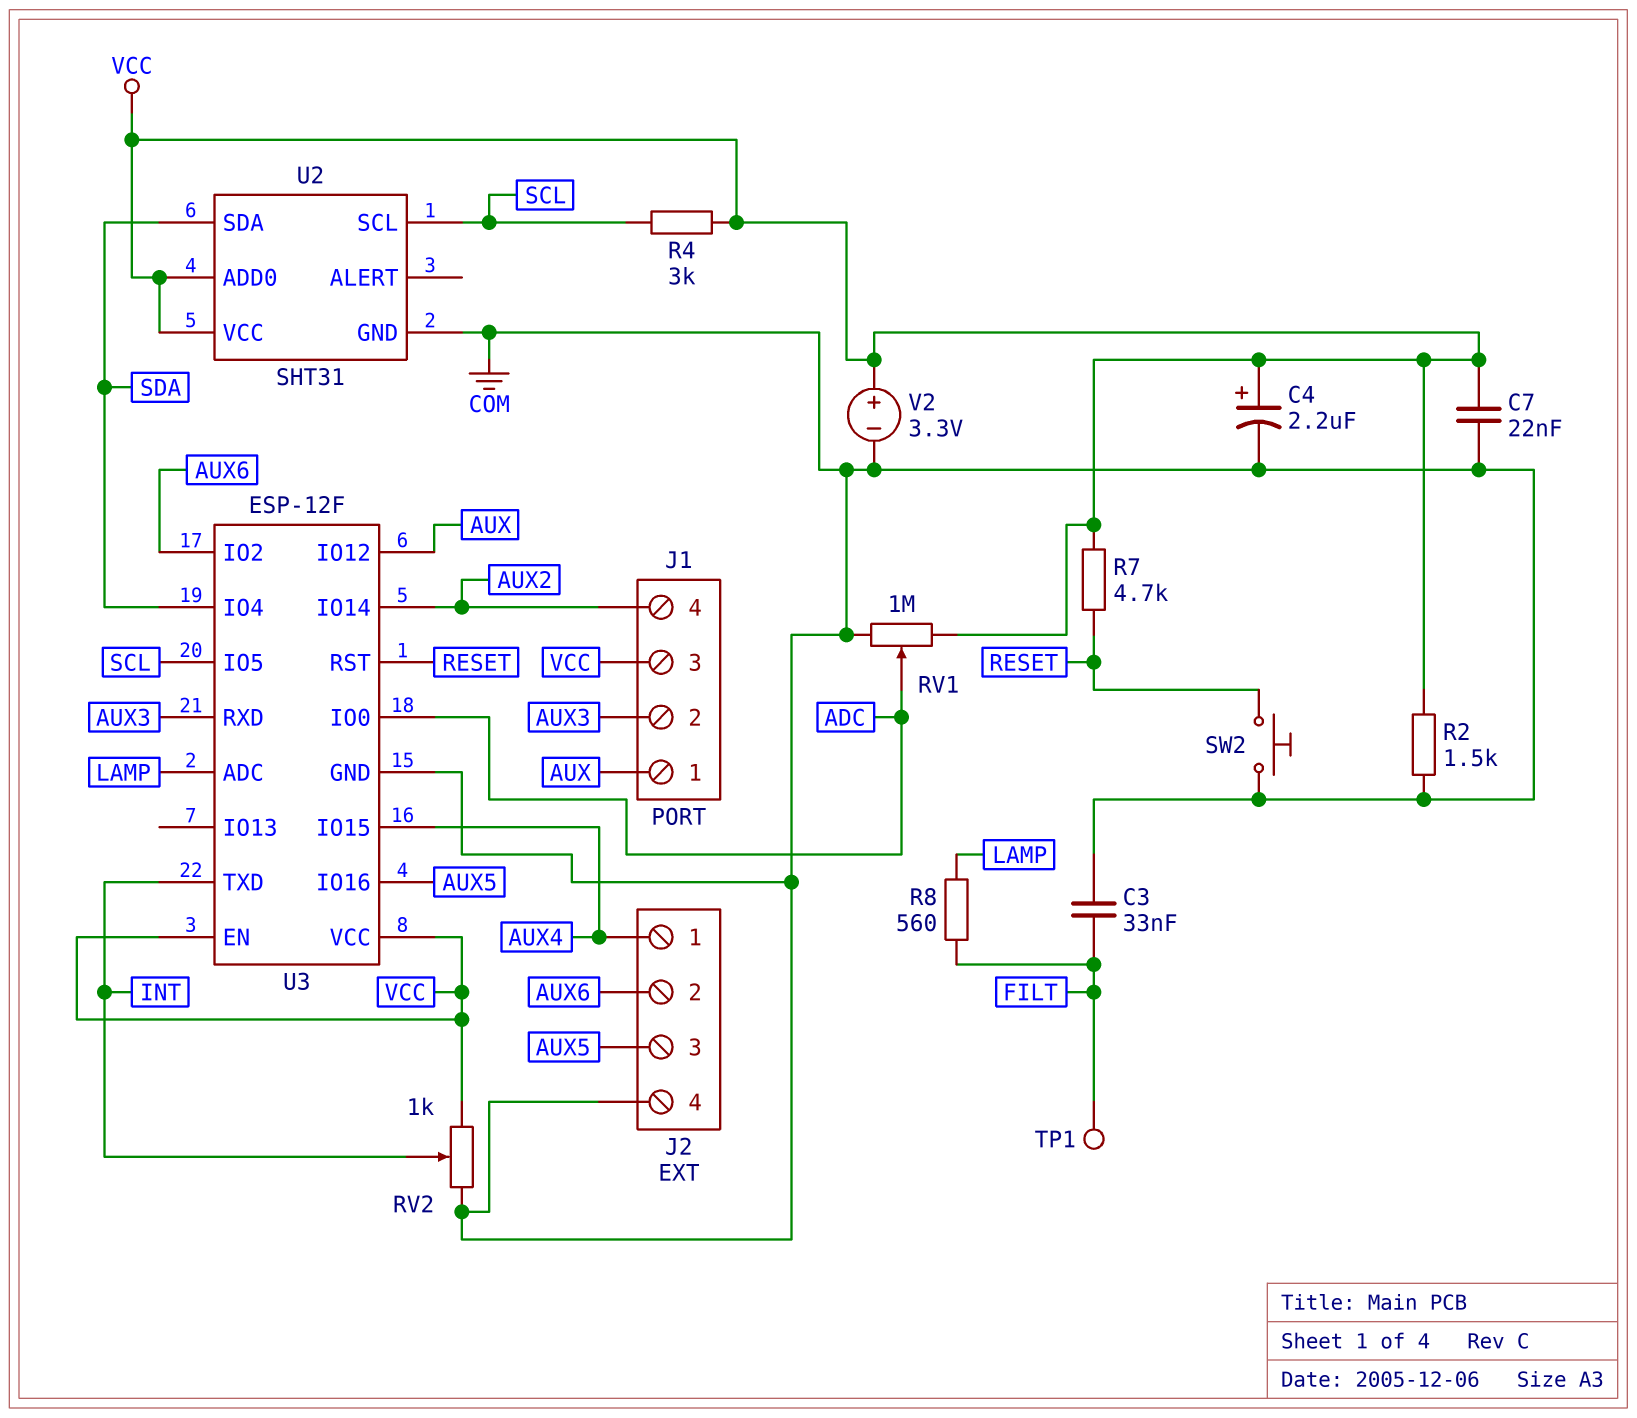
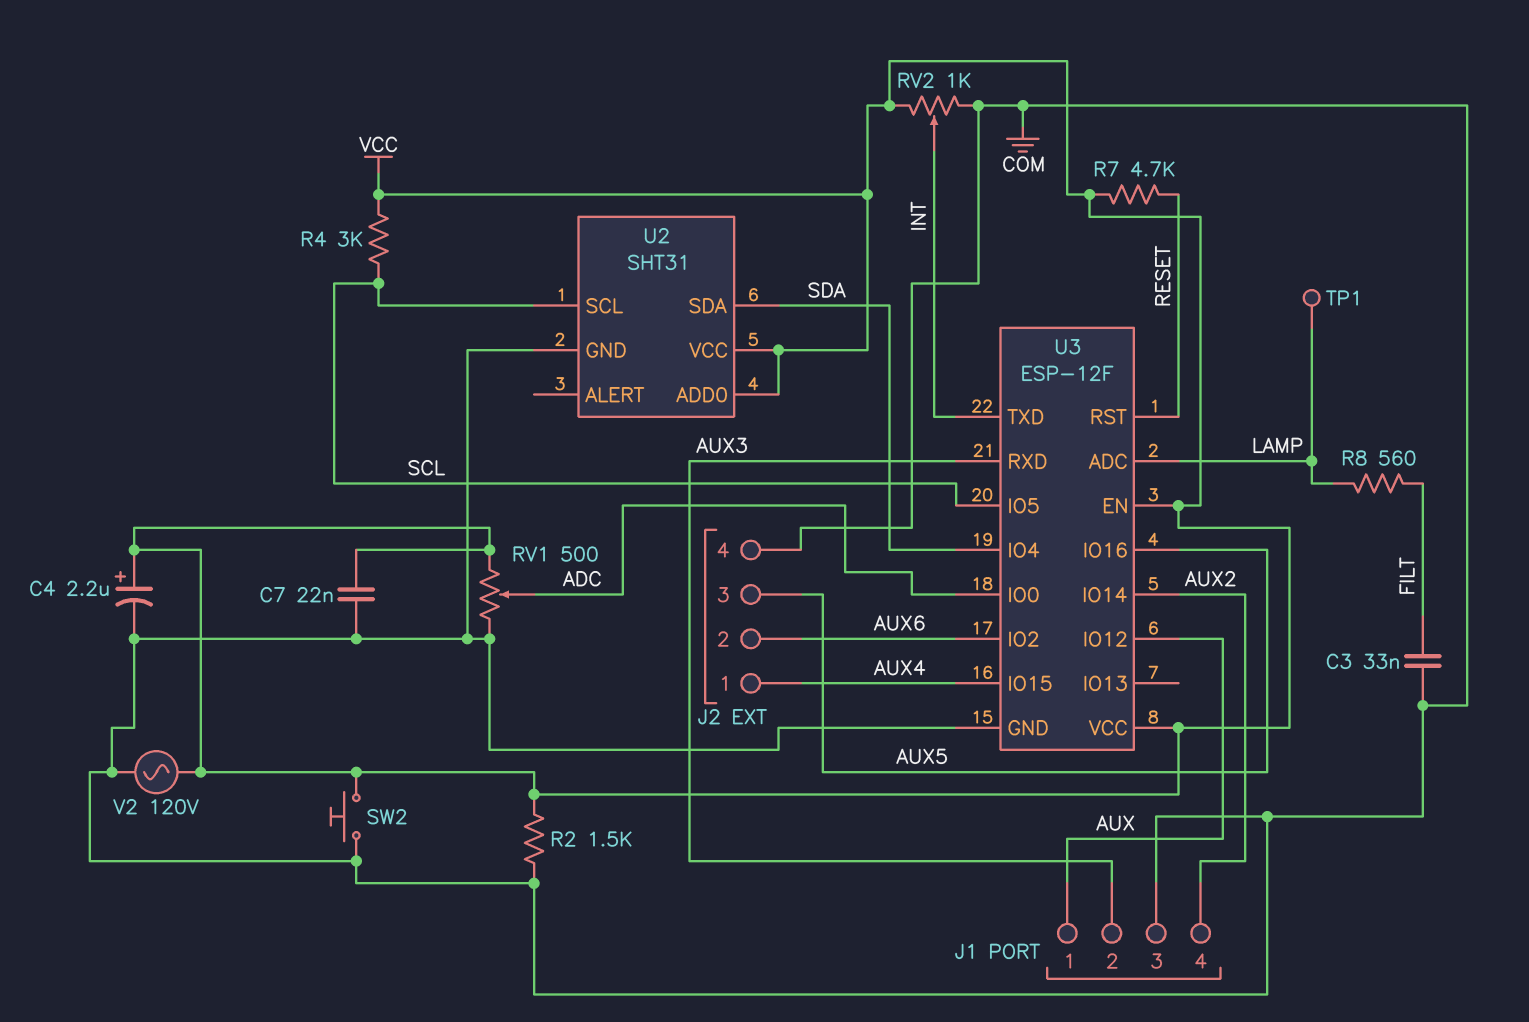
J1 pin 3: VCC -> COM
RV1: 1M (COM, VCC, wiper ADC) -> 500 (COM, VCC, wiper ADC)
SW2: button (COM, RESET) -> button (COM, VCC)
TP1: test point (FILT) -> test point (LAMP)
V2: 3.3V (plus VCC, minus COM) -> AC 120V (COM, VCC)

